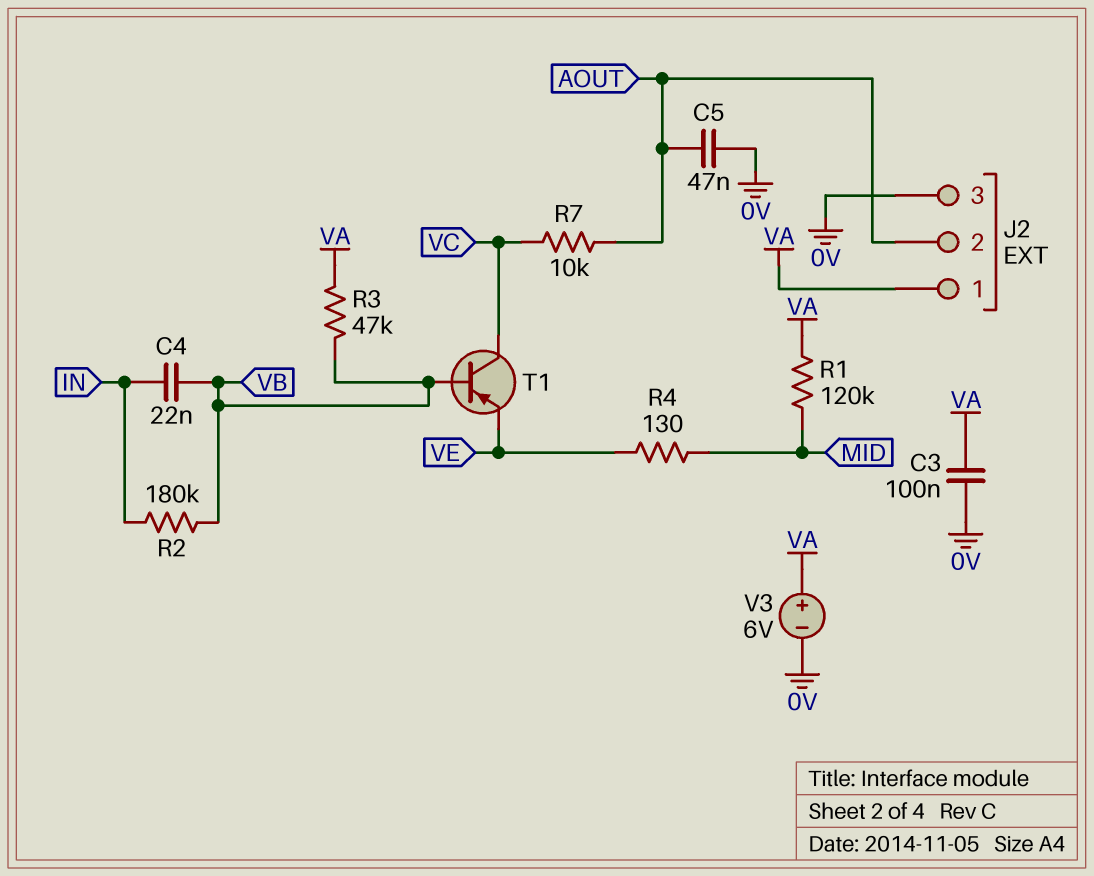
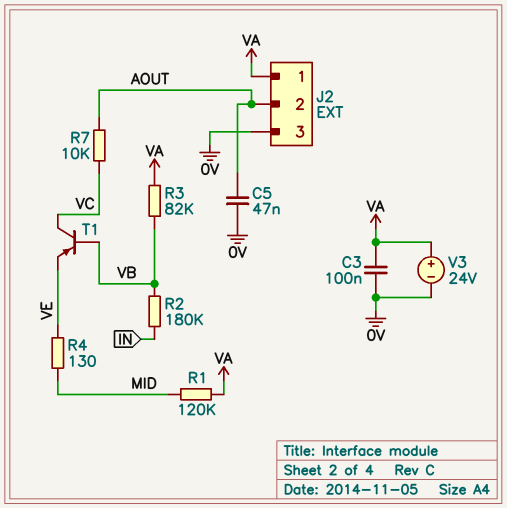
C4: 22nF (IN, VB) -> none
R3: 47k (VA, VB) -> 82k (VA, VB)
V3: 6V (plus VA, minus 0V) -> 24V (plus VA, minus 0V)

